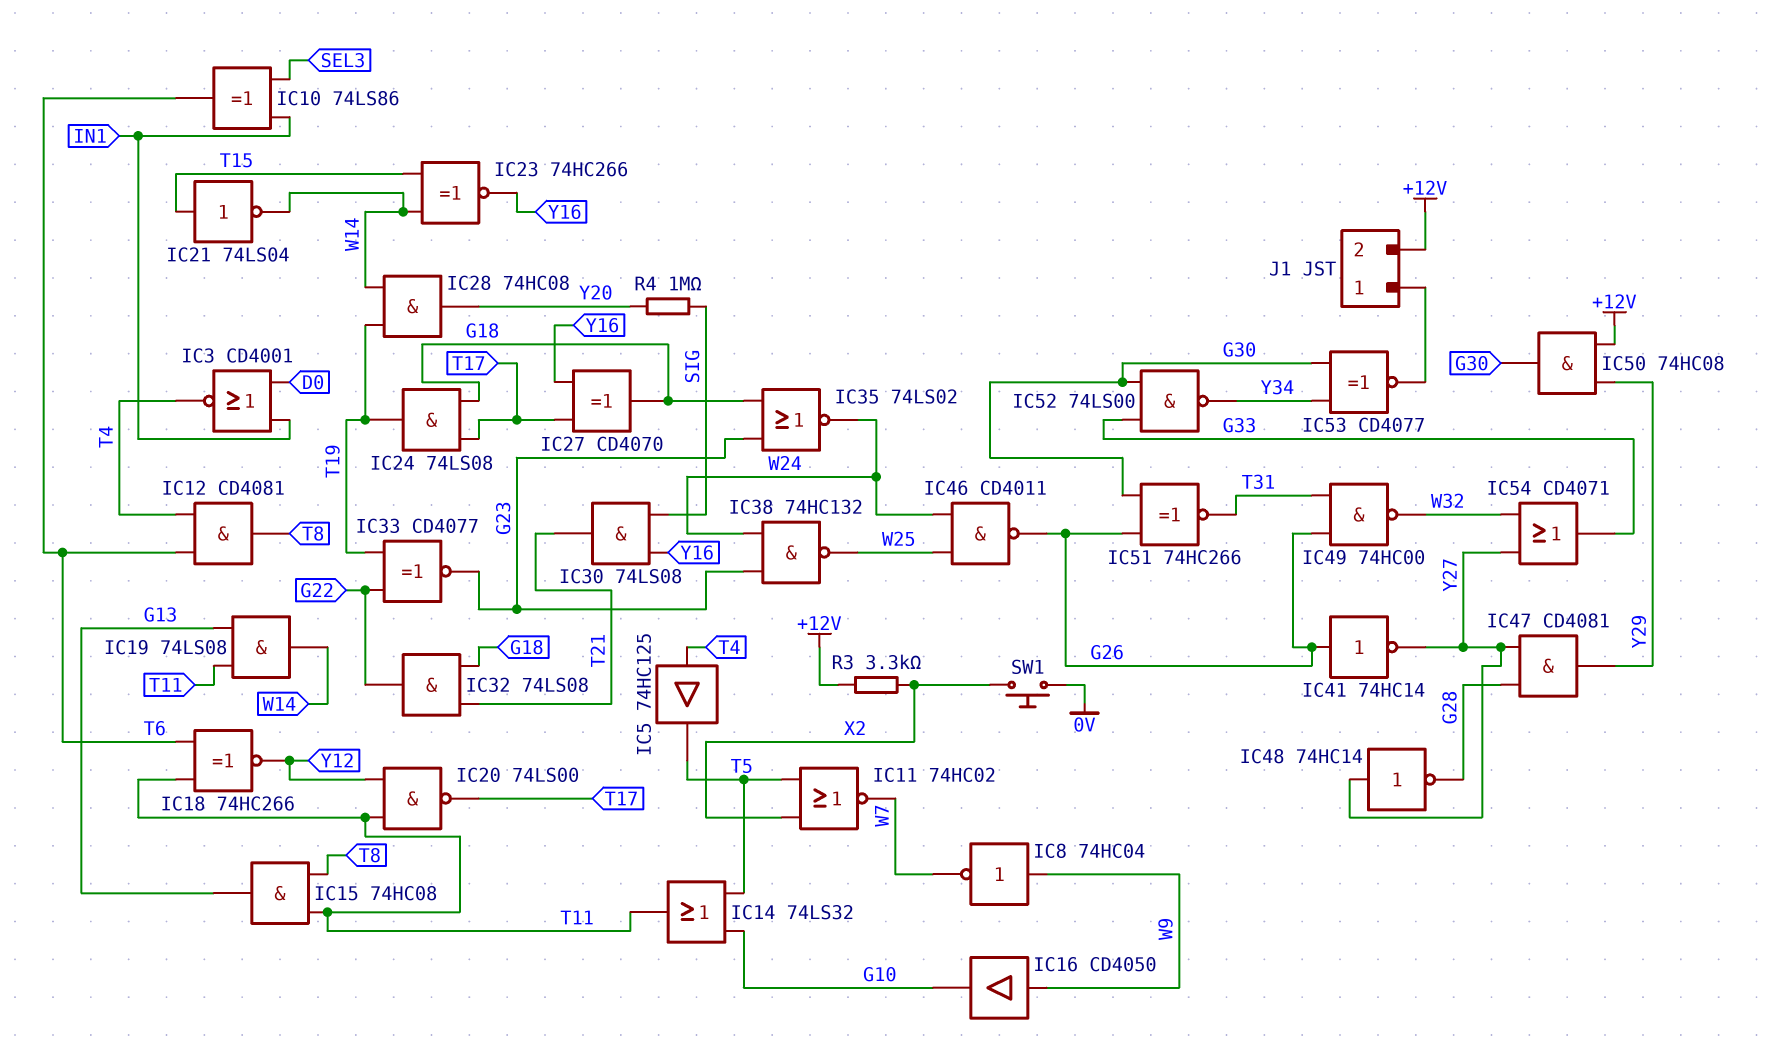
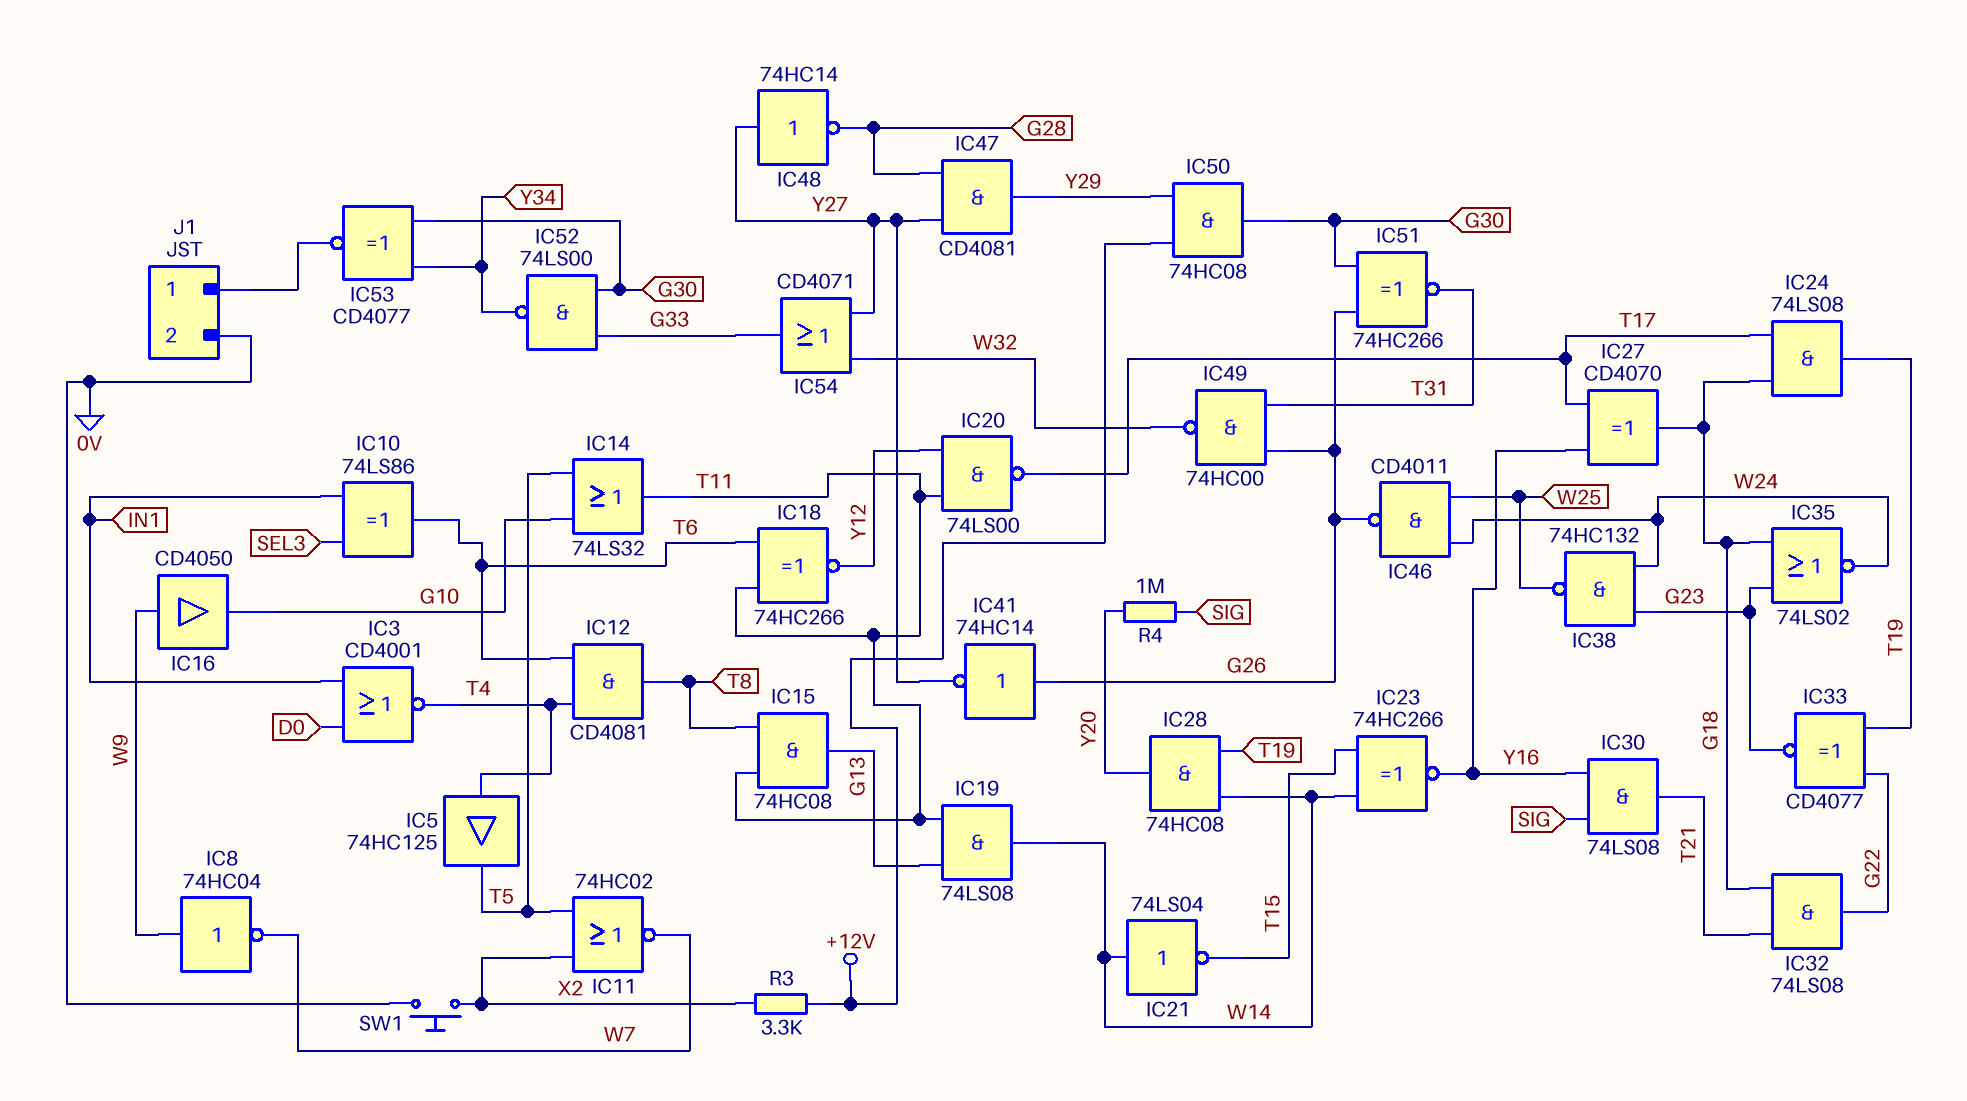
IC21: NOT 74LS04 (in T15, out W14) -> NOT 74LS04 (in W14, out T15)
J1 pin 2: +12V -> 0V

